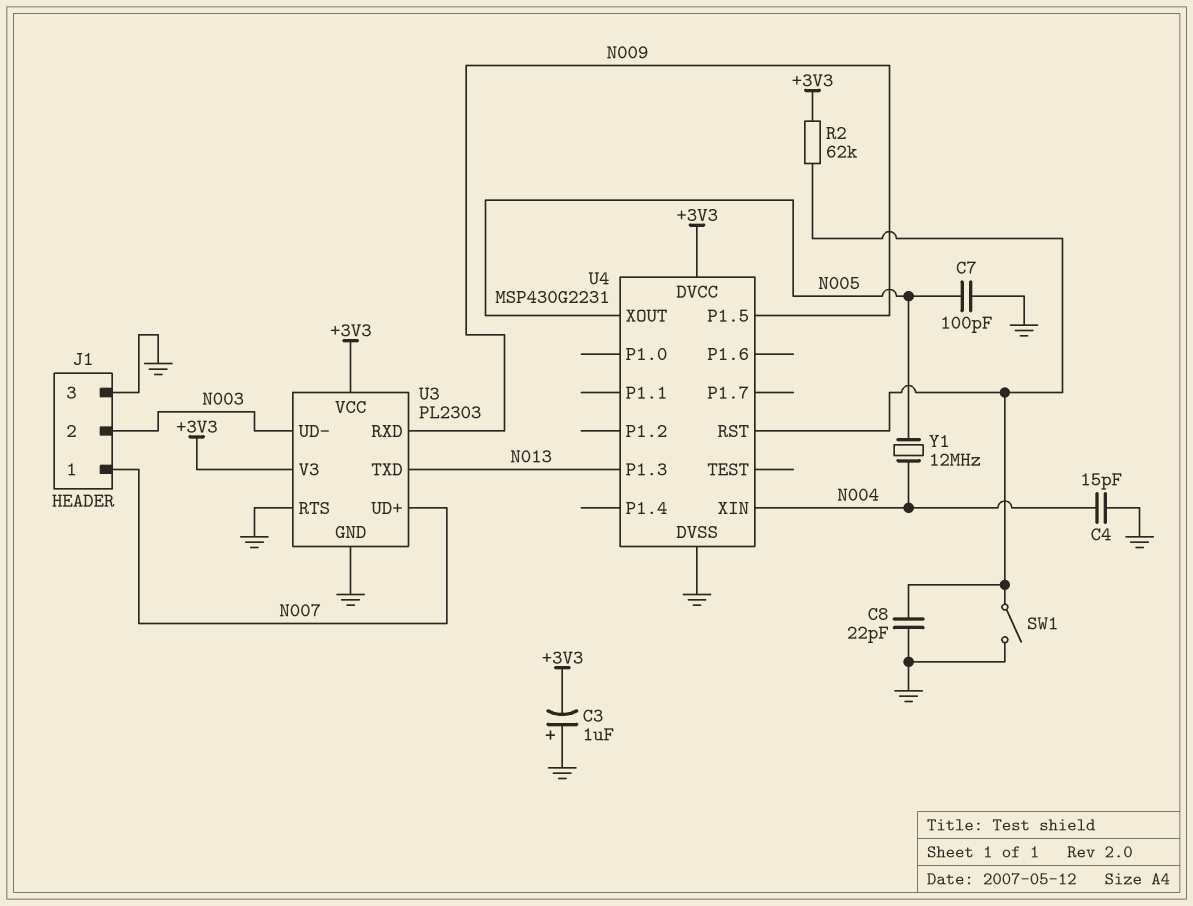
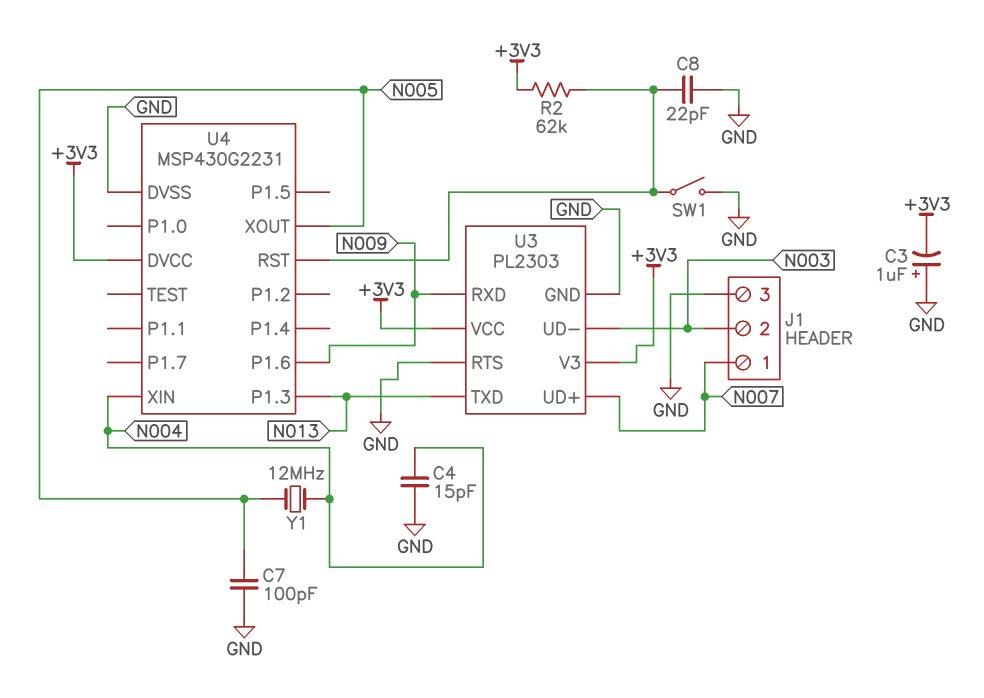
U4 pin P1.5: N009 -> none
U4 pin P1.6: none -> N009

